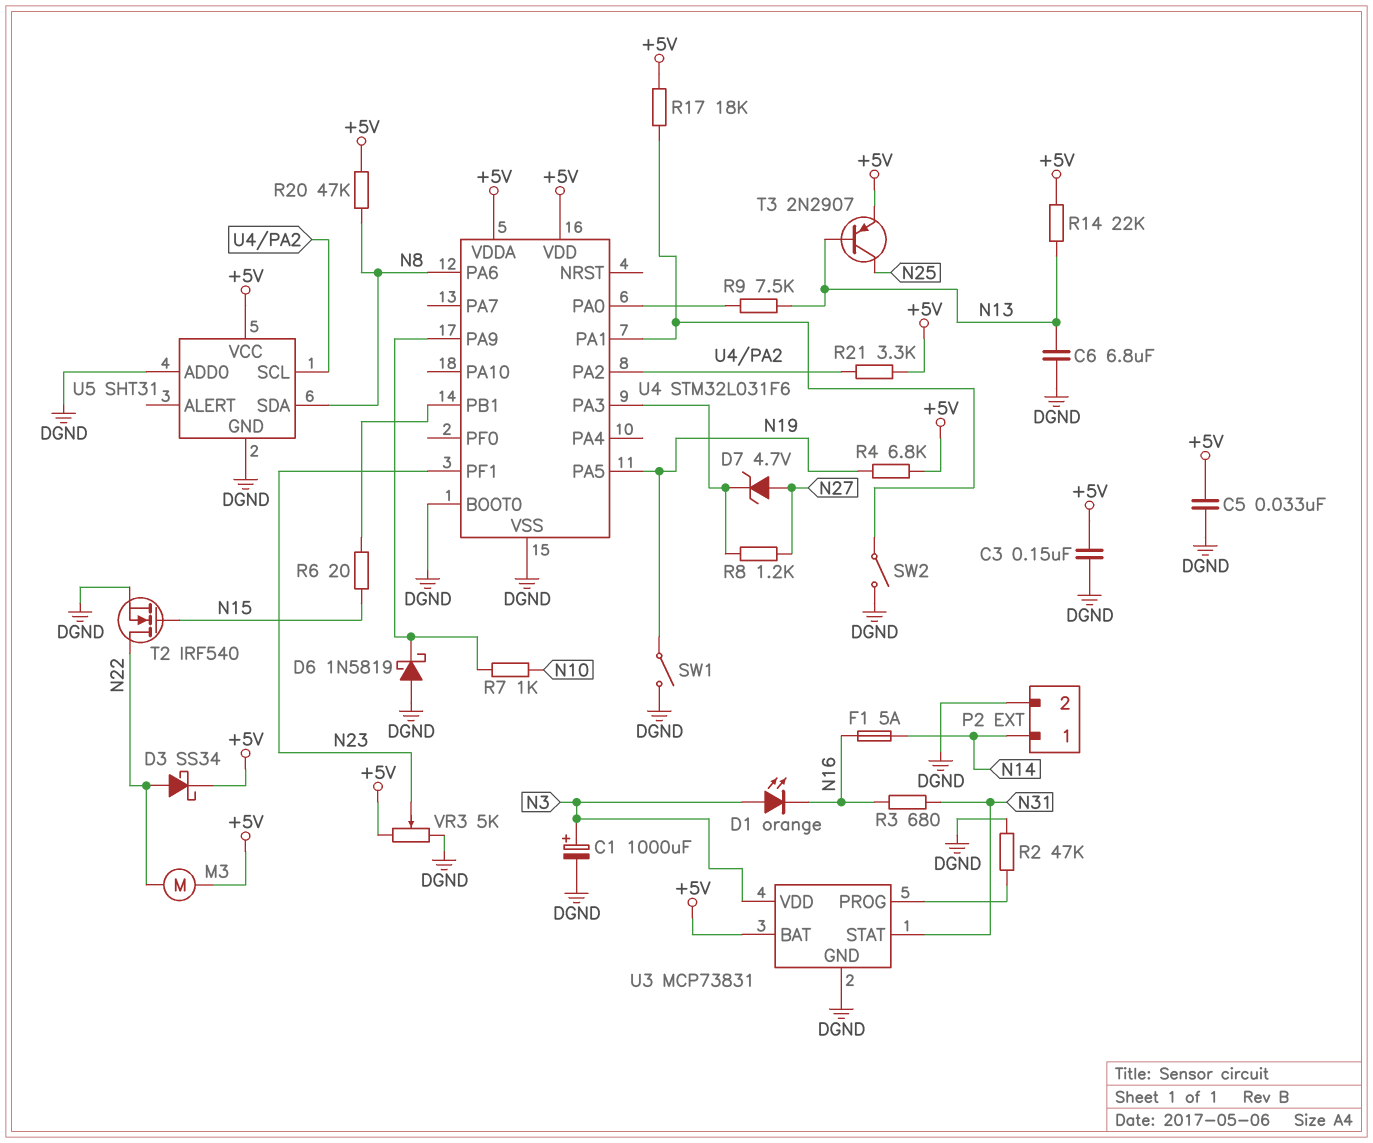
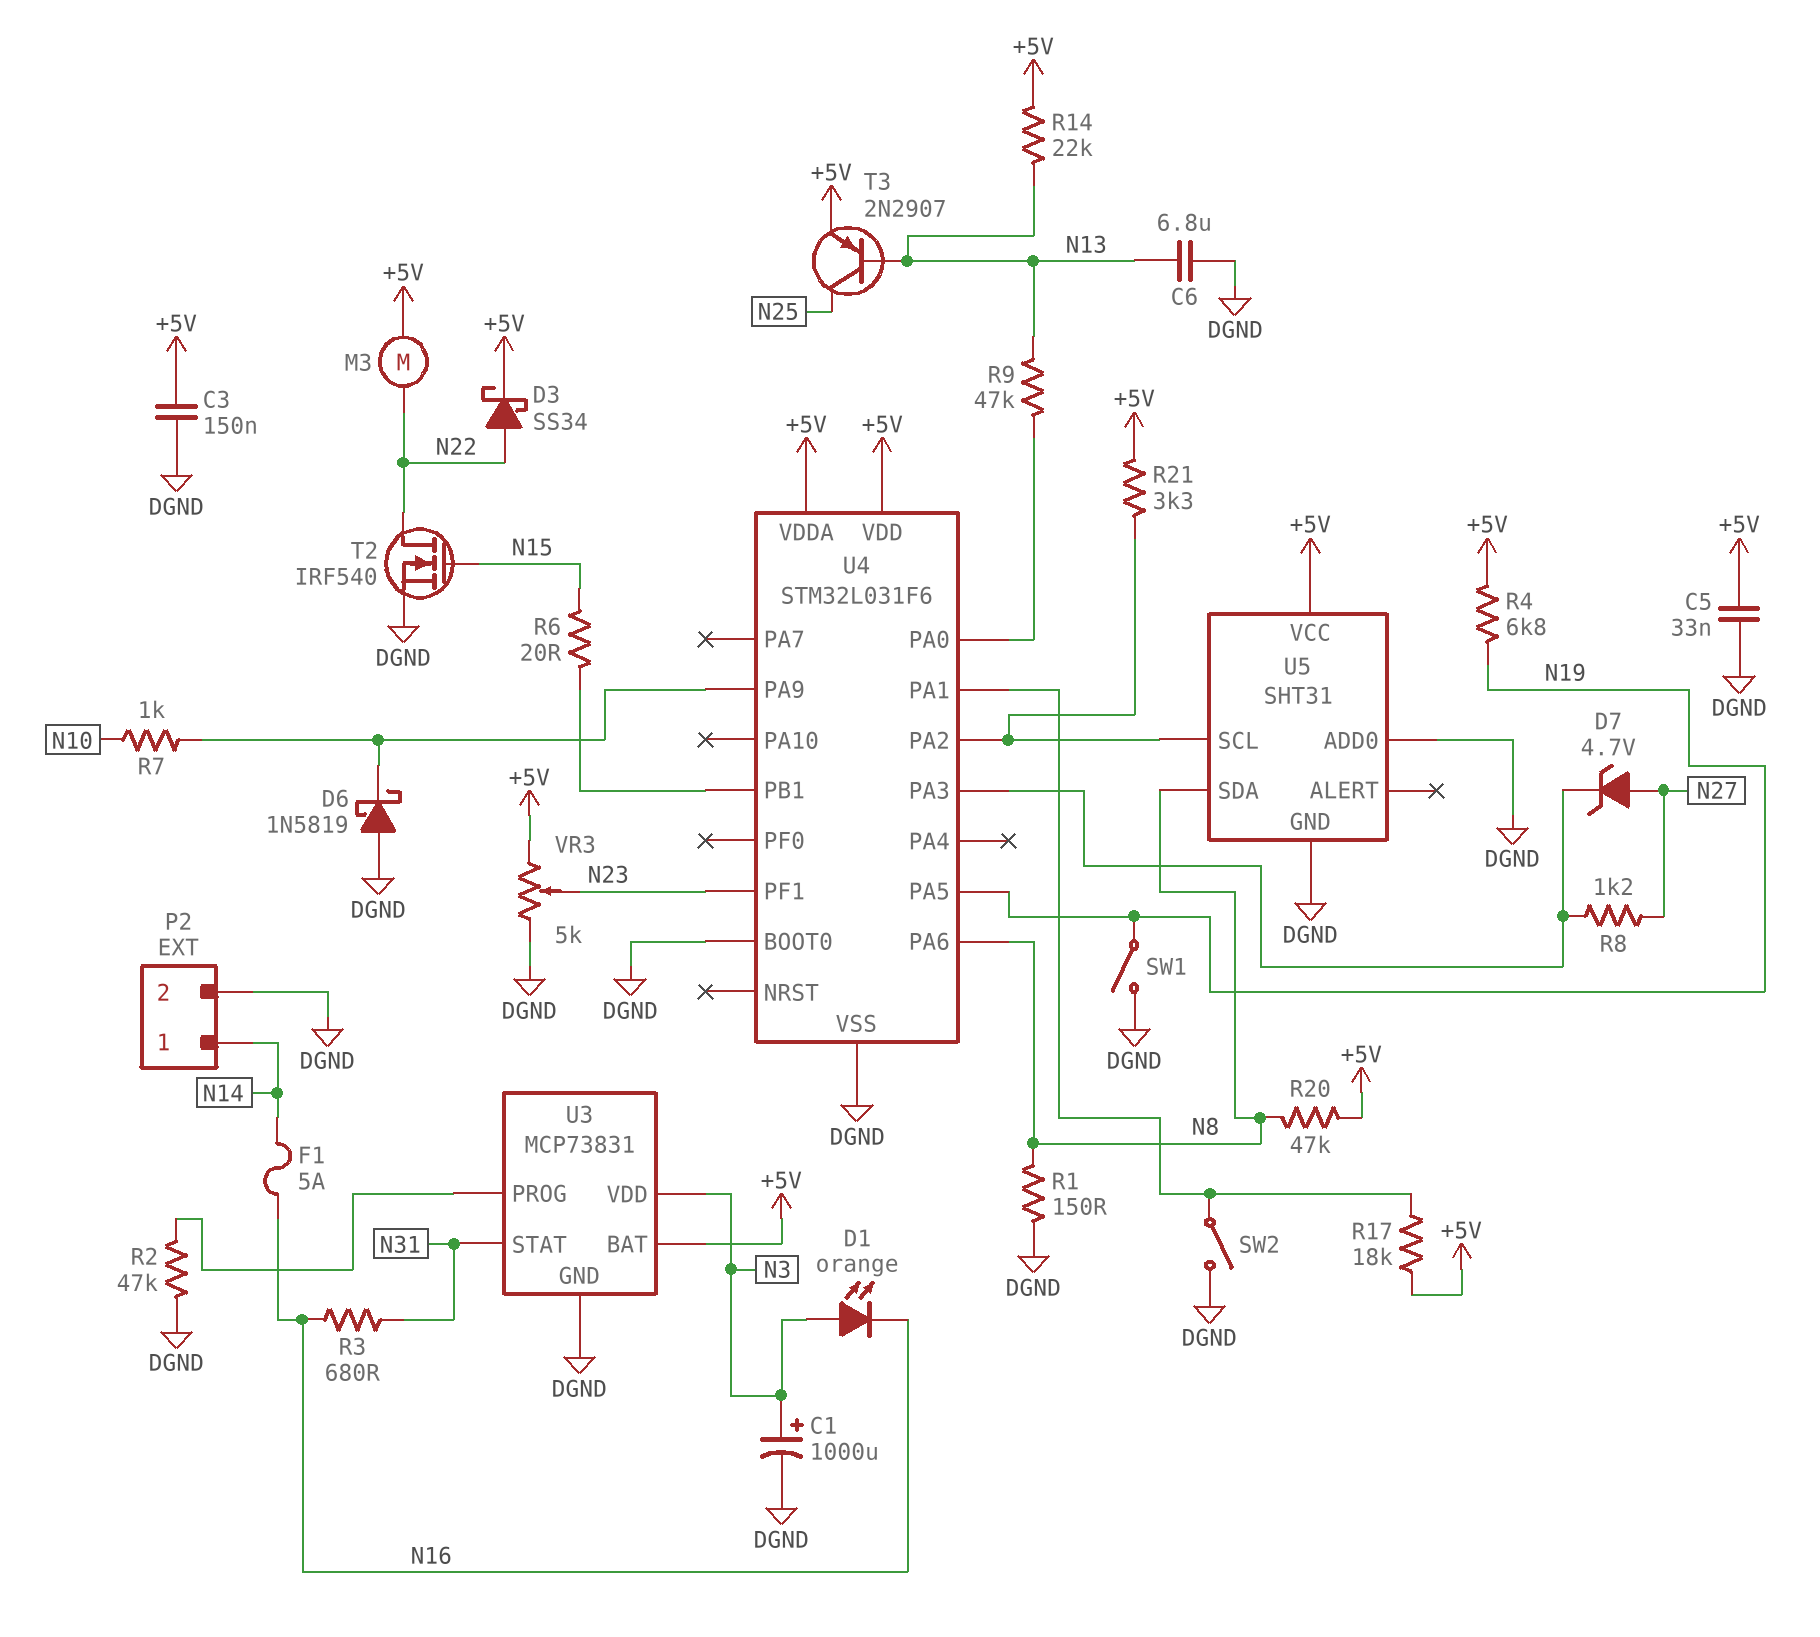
R1: none -> 150 (DGND, N8)
R9: 7.5k (N13, U4/PA0) -> 47k (N13, U4/PA0)

